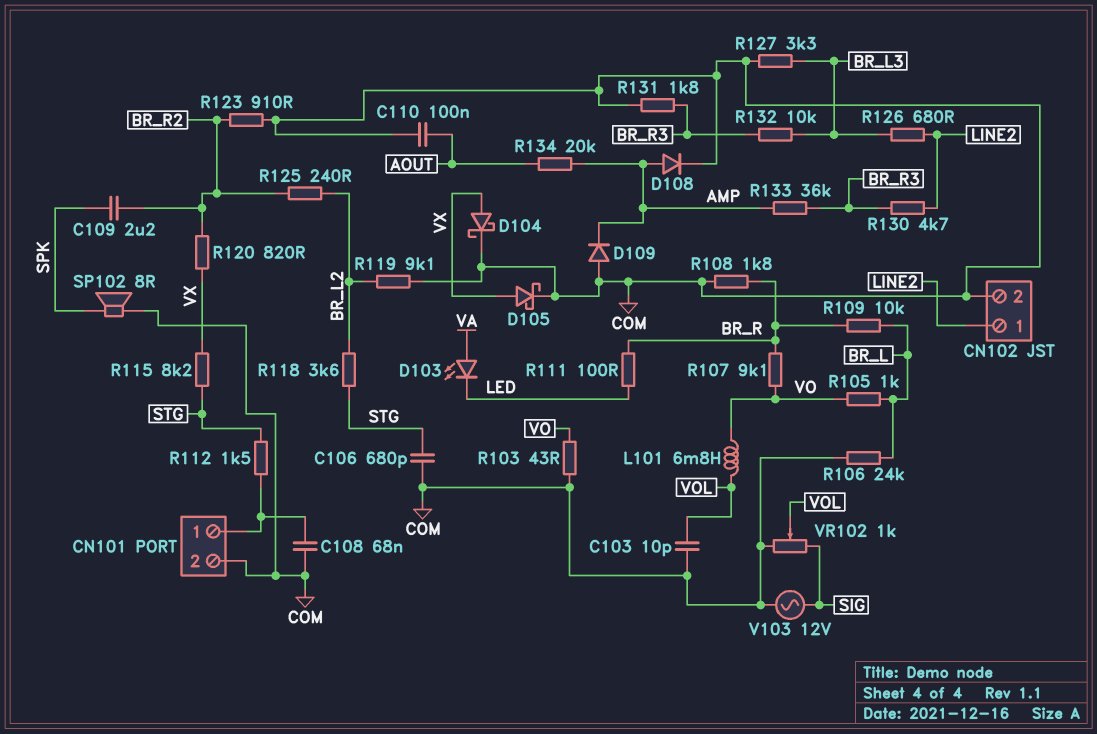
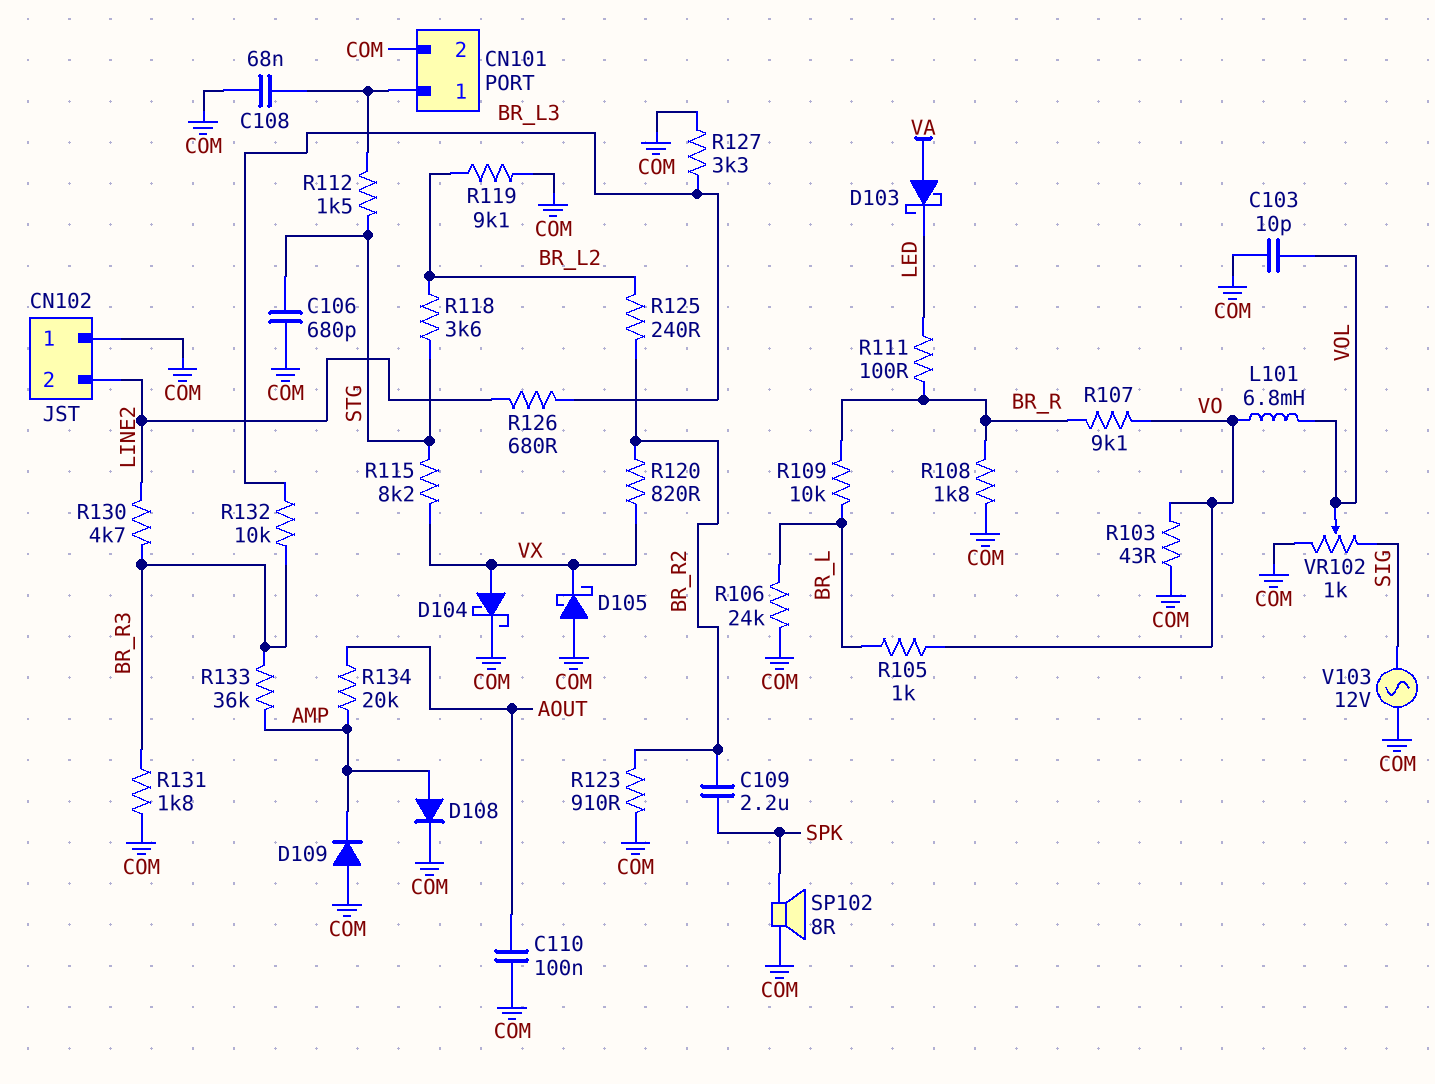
CN102 pin 1: LINE2 -> COM
CN102 pin 2: COM -> LINE2
D103: LED (A VA, K LED) -> schottky (A VA, K LED)
D105: schottky (A VX, K COM) -> schottky (A COM, K VX)

